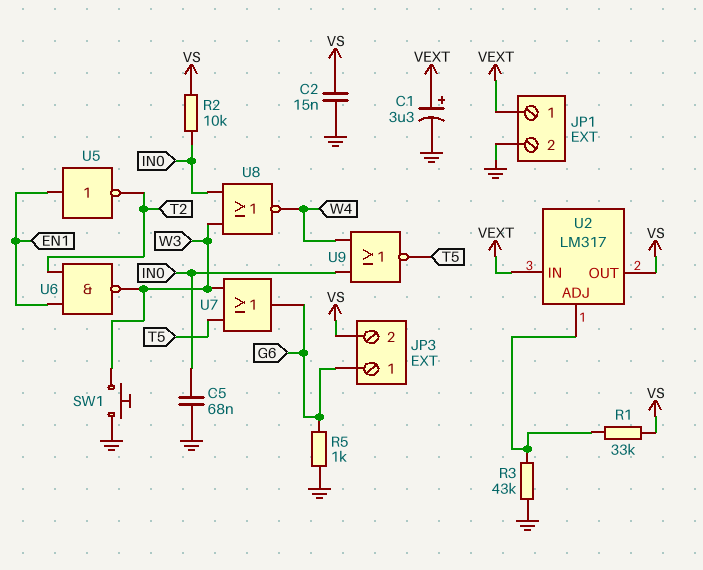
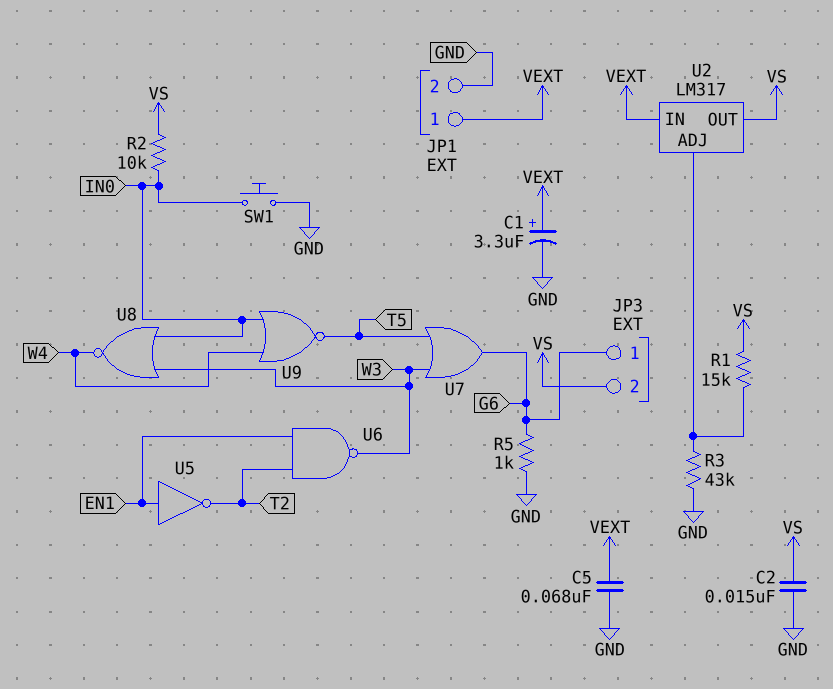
C5: 68nF (GND, IN0) -> 68nF (GND, VEXT)
R1: 33k (U2/ADJ, VS) -> 15k (U2/ADJ, VS)
SW1: button (GND, W3) -> button (GND, IN0)

